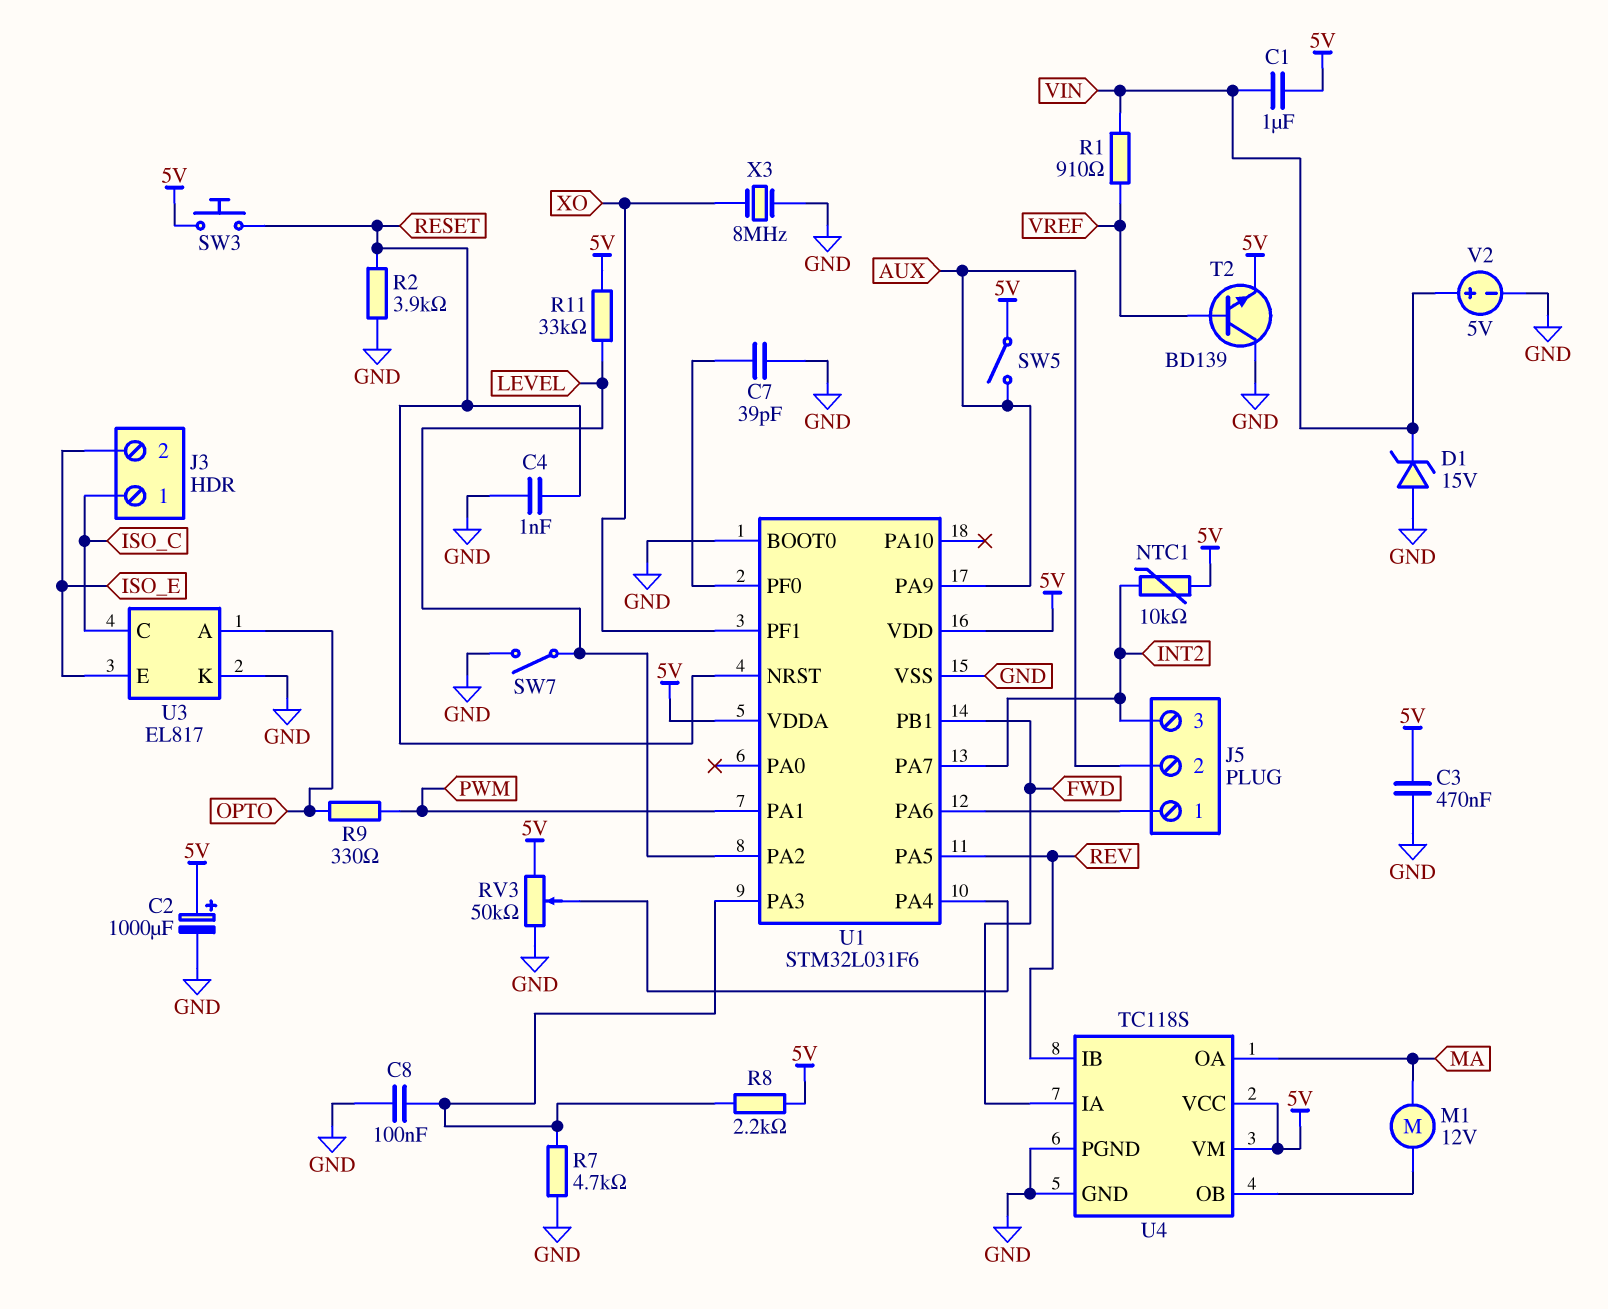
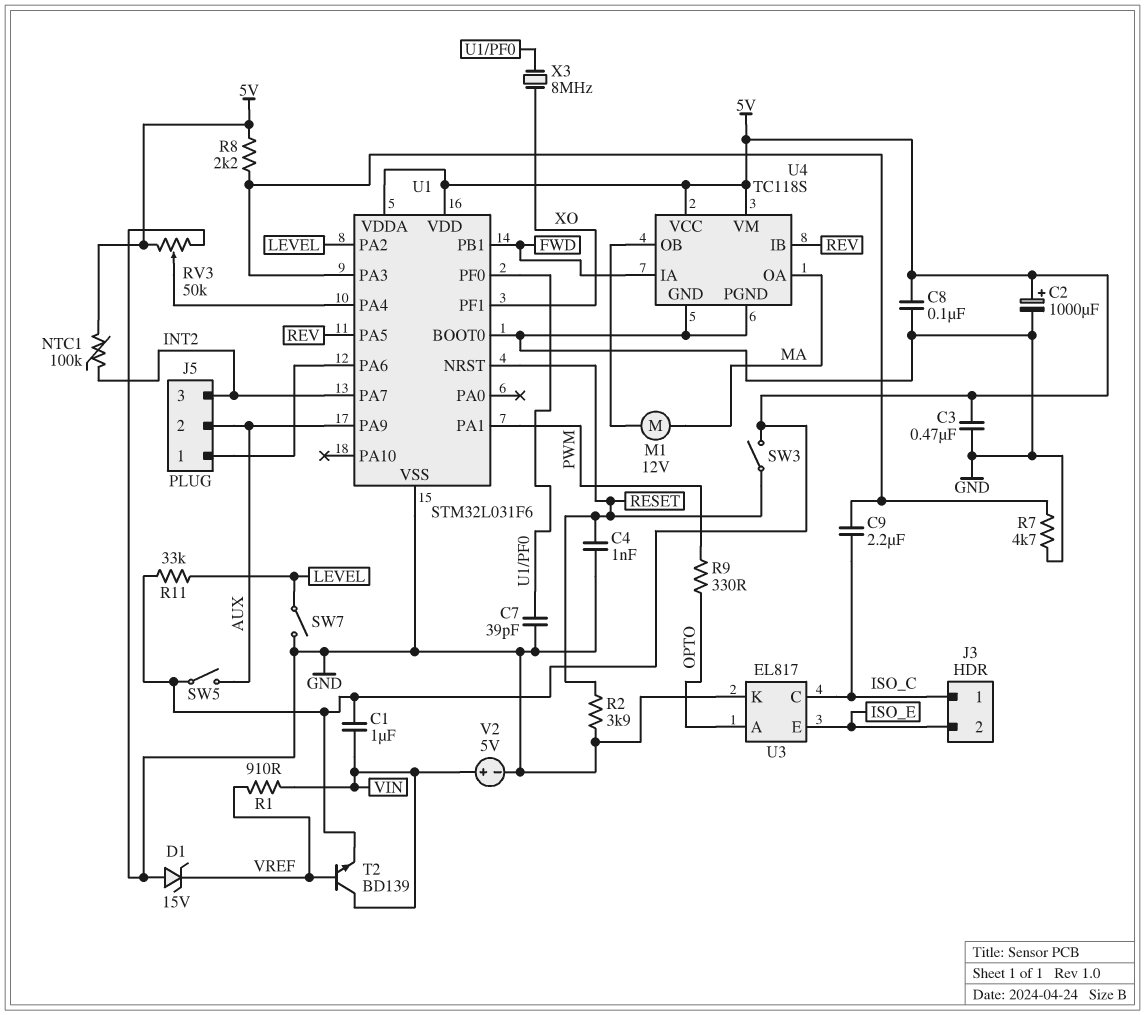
C8: 100nF (GND, U1/PA3) -> 100nF (5V, GND)
C9: none -> 2.2uF (ISO_C, U1/PA3)
D1: zener 15V (A GND, K VIN) -> zener 15V (A GND, K VREF)
NTC1: 10k (5V, INT2) -> 100k (5V, INT2)
SW3: button (5V, RESET) -> switch (5V, RESET)
T2: NPN BD139 (B VREF, C GND, E 5V) -> NPN BD139 (B VREF, C VIN, E 5V)
X3: 8MHz (GND, XO) -> 8MHz (U1/PF0, XO)

